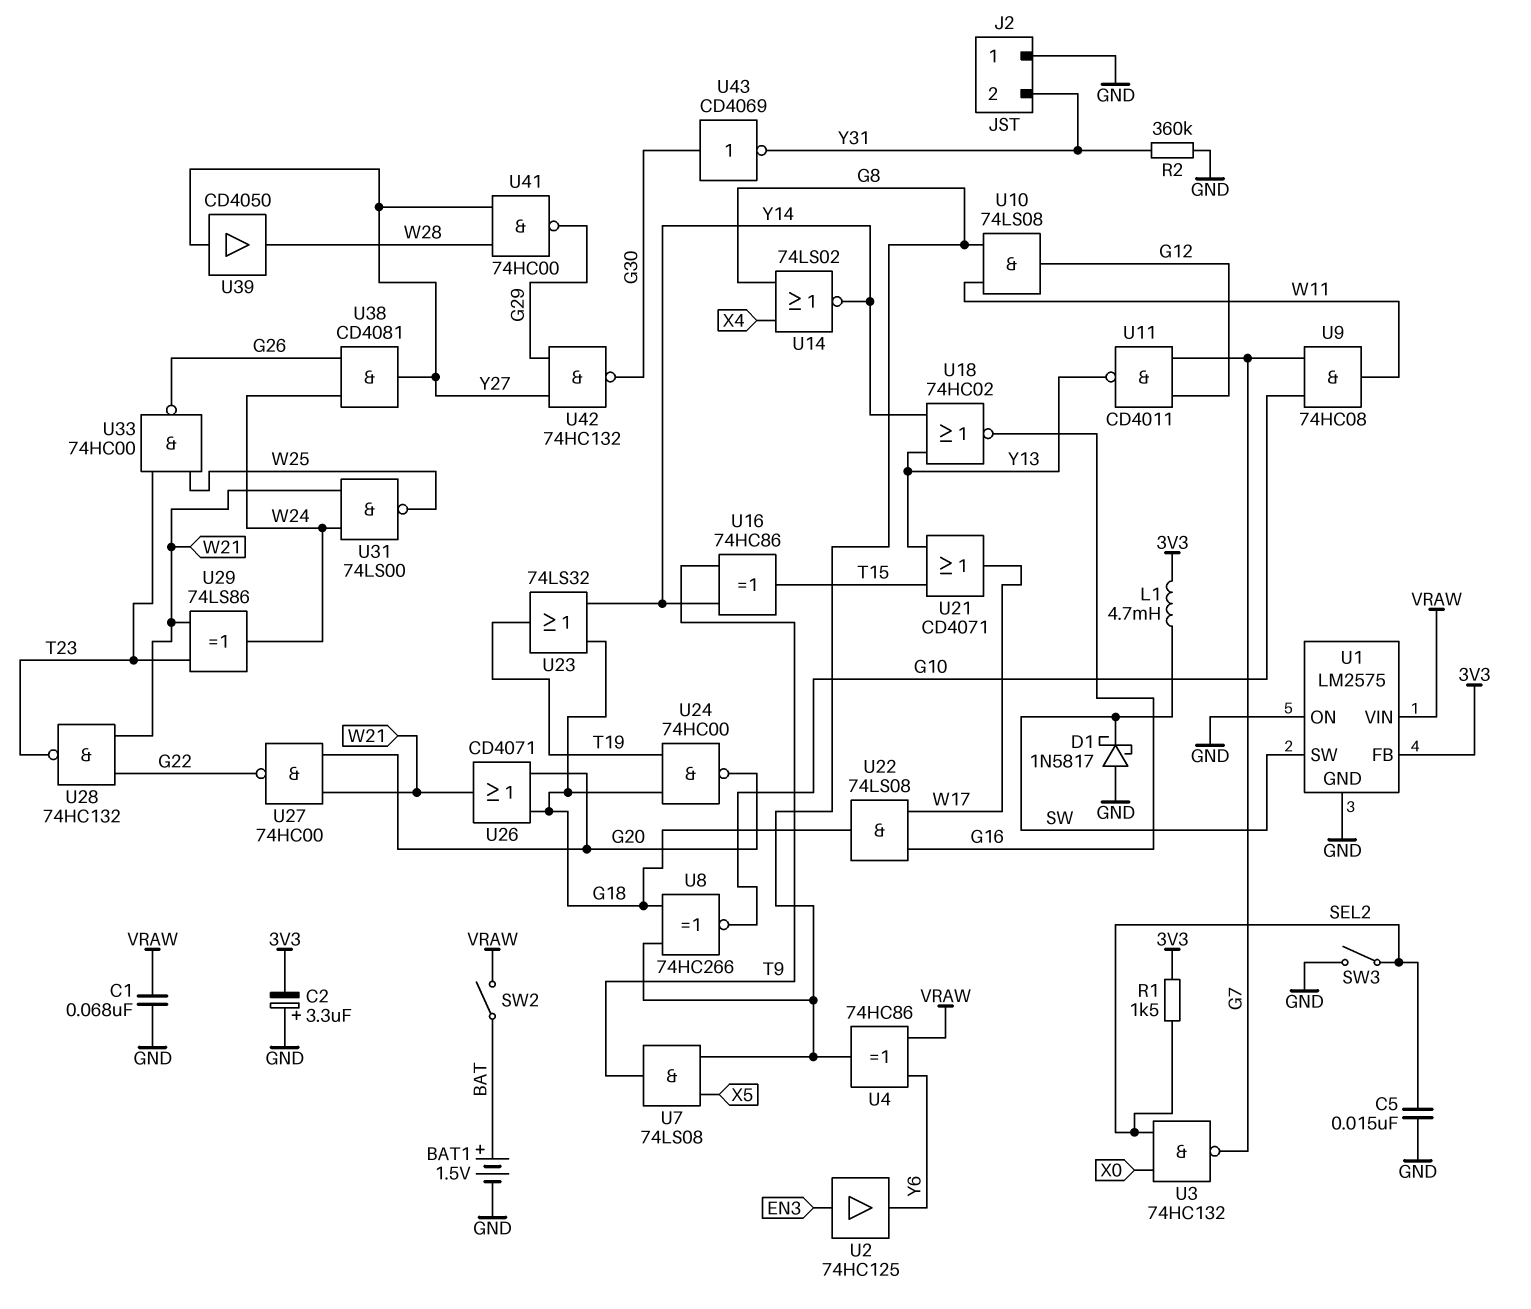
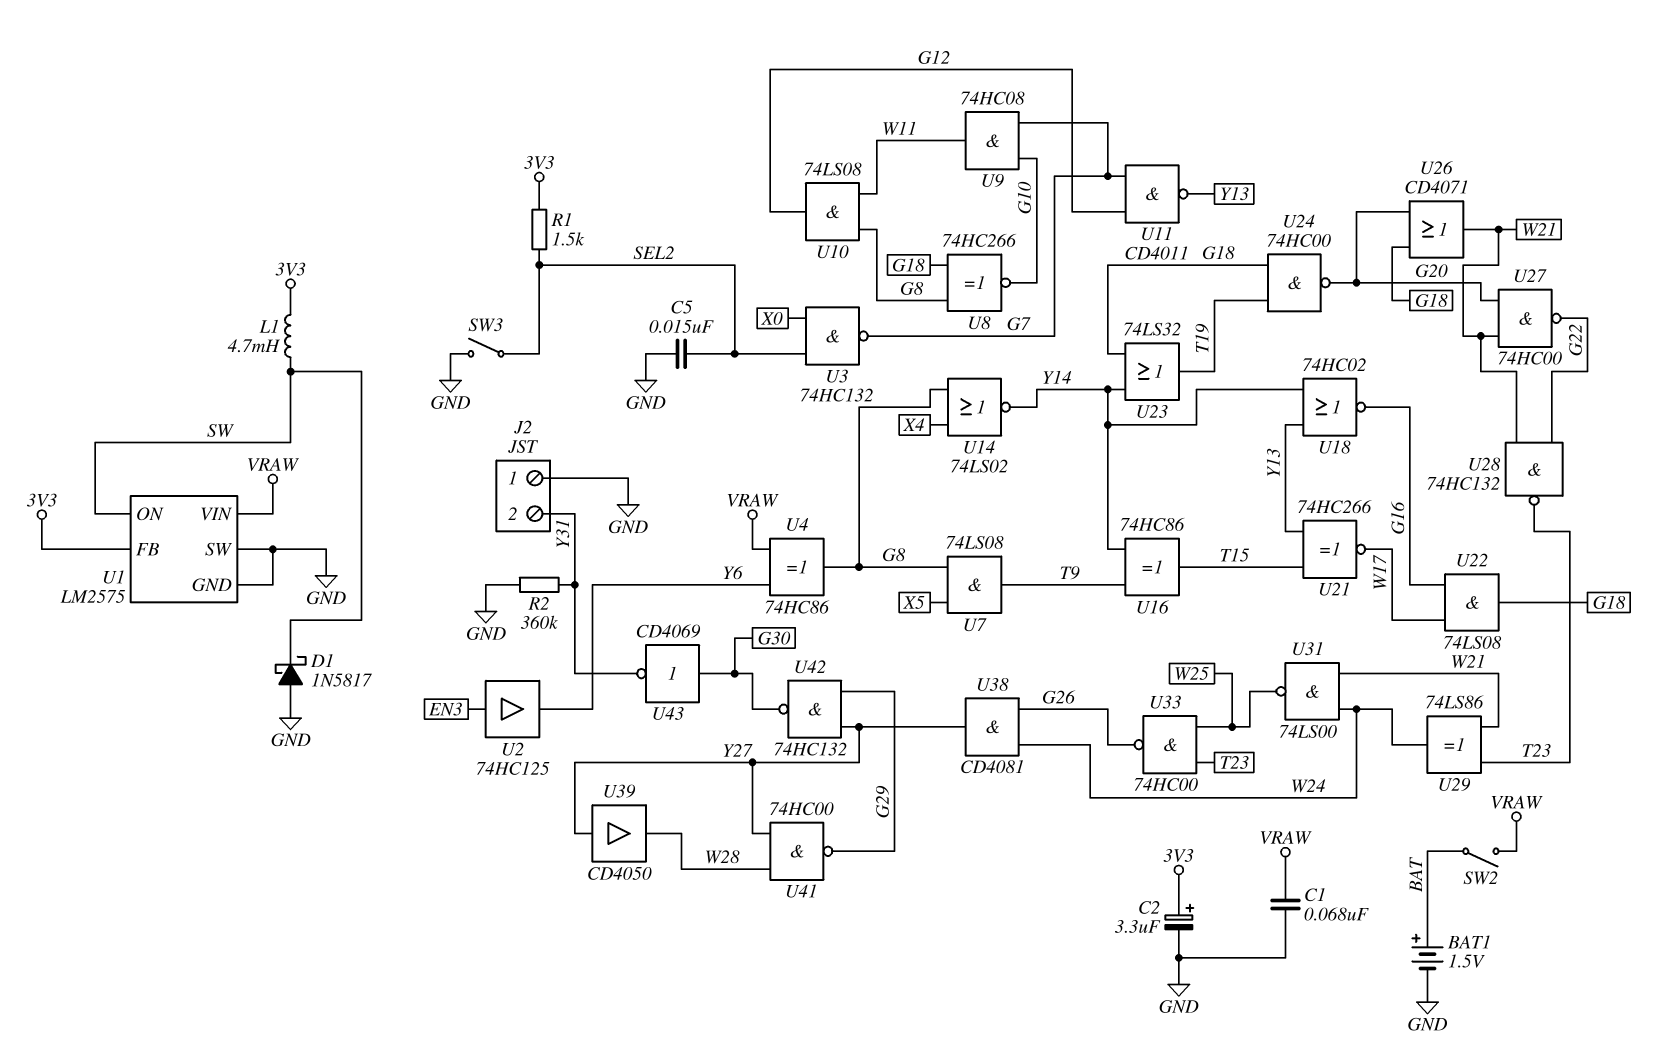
C2: 3.3uF (plus GND, minus 3V3) -> 3.3uF (plus 3V3, minus GND)
U1 pin ON: GND -> SW
U1 pin SW: SW -> GND
U21: OR CD4071 (in T15, in Y13, out W17) -> XNOR 74HC266 (in T15, in Y13, out W17)

